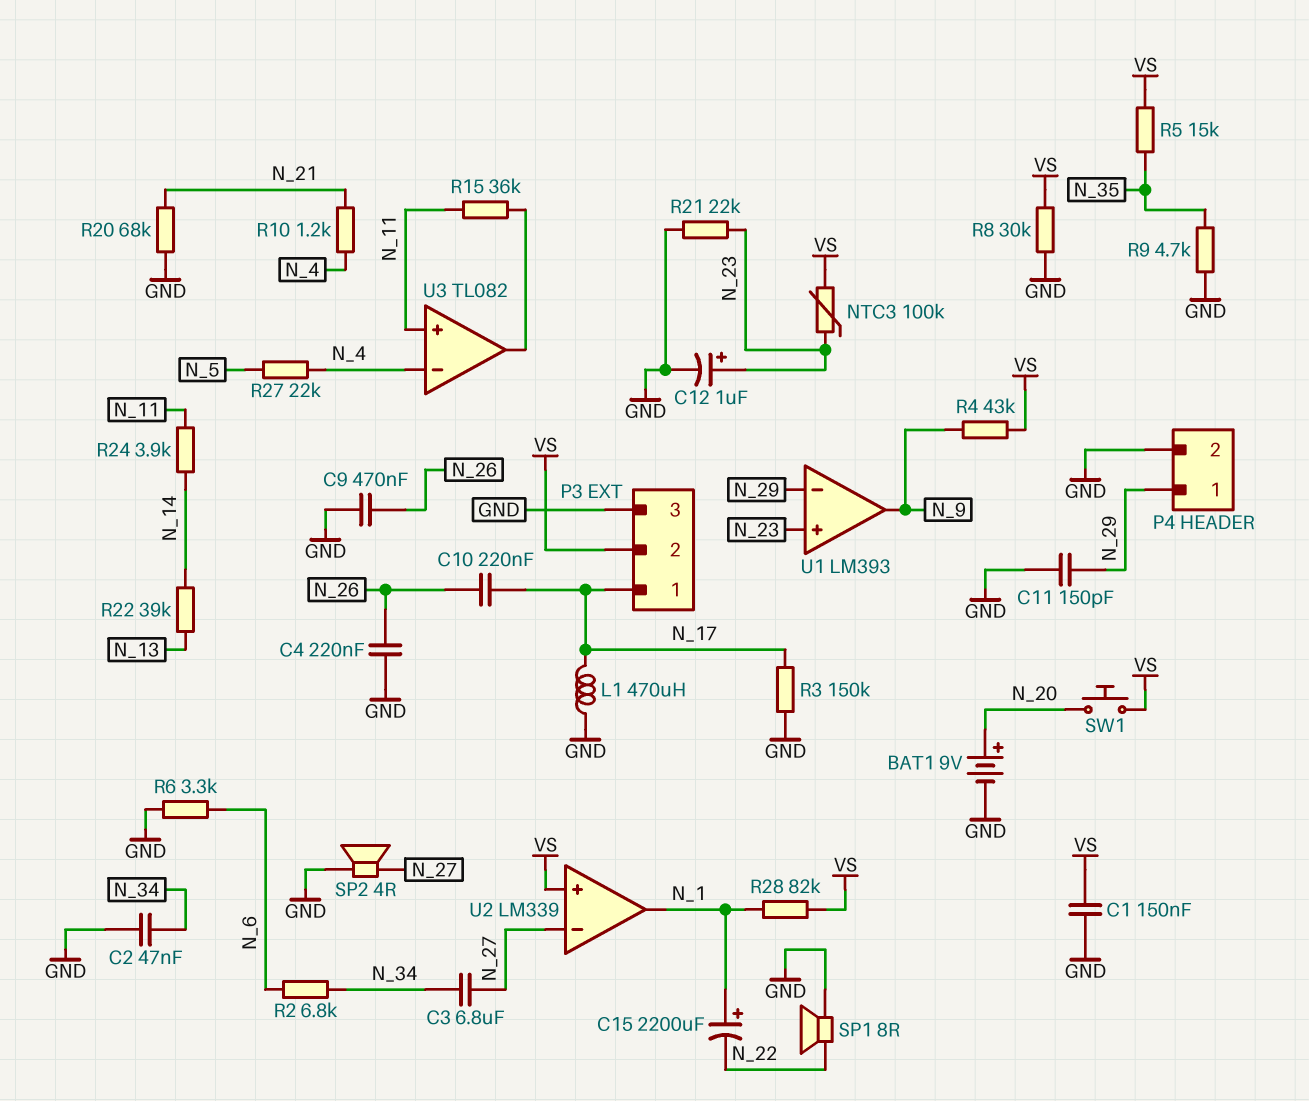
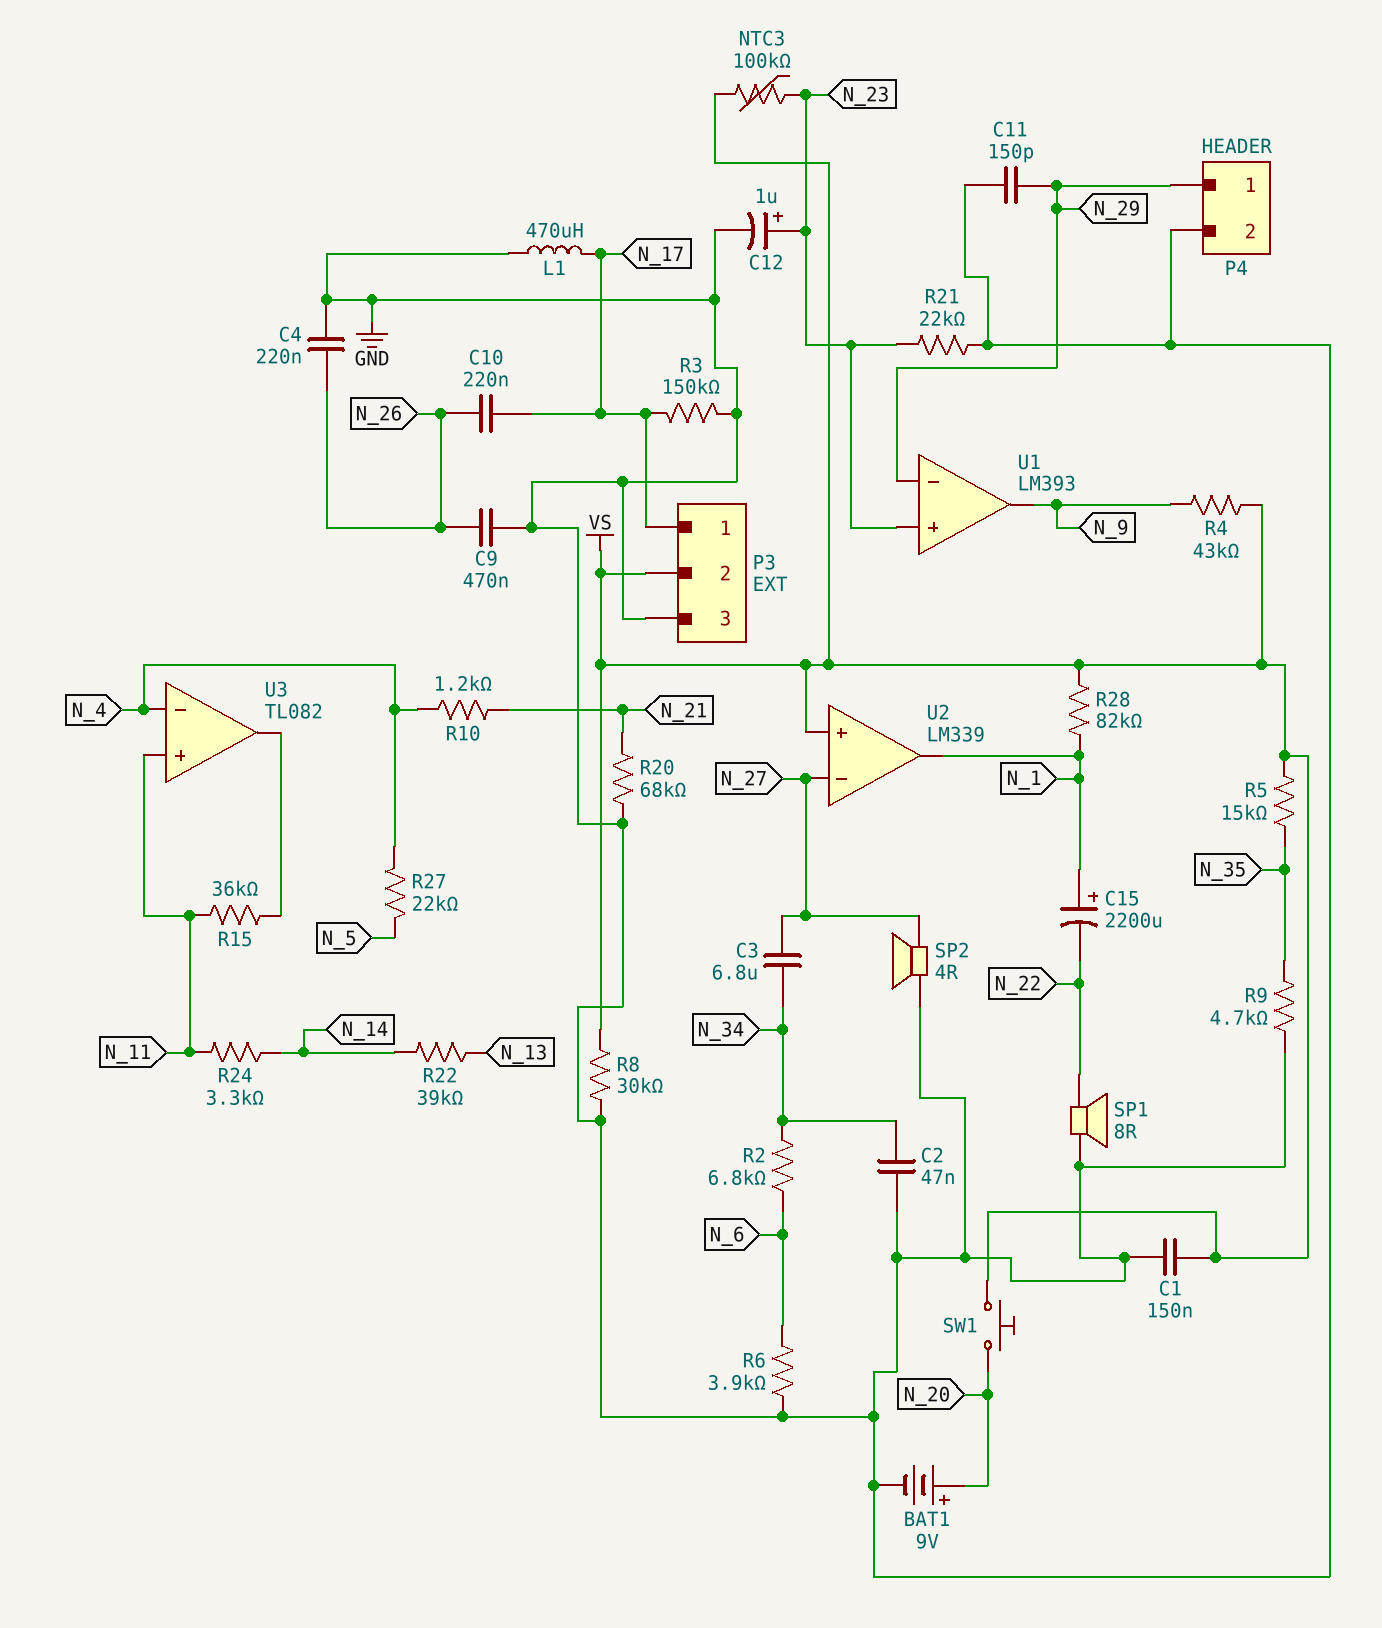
R6: 3.3k (GND, N_6) -> 3.9k (GND, N_6)
R24: 3.9k (N_11, N_14) -> 3.3k (N_11, N_14)

